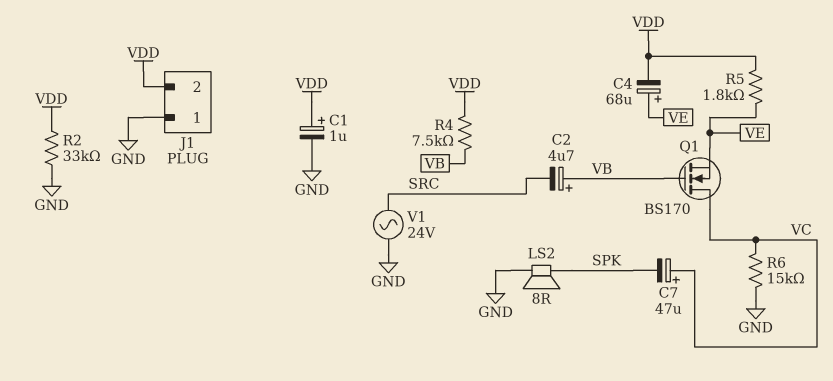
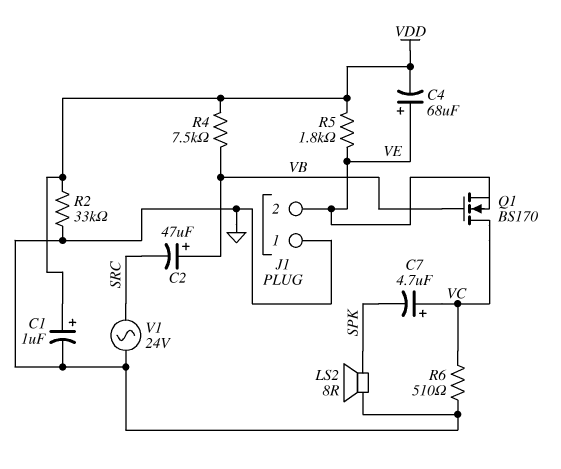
C2: 4.7uF (plus VB, minus SRC) -> 47uF (plus VB, minus SRC)
C7: 47uF (plus VC, minus SPK) -> 4.7uF (plus VC, minus SPK)
J1 pin 2: VDD -> VE
R6: 15k (GND, VC) -> 510 (GND, VC)

